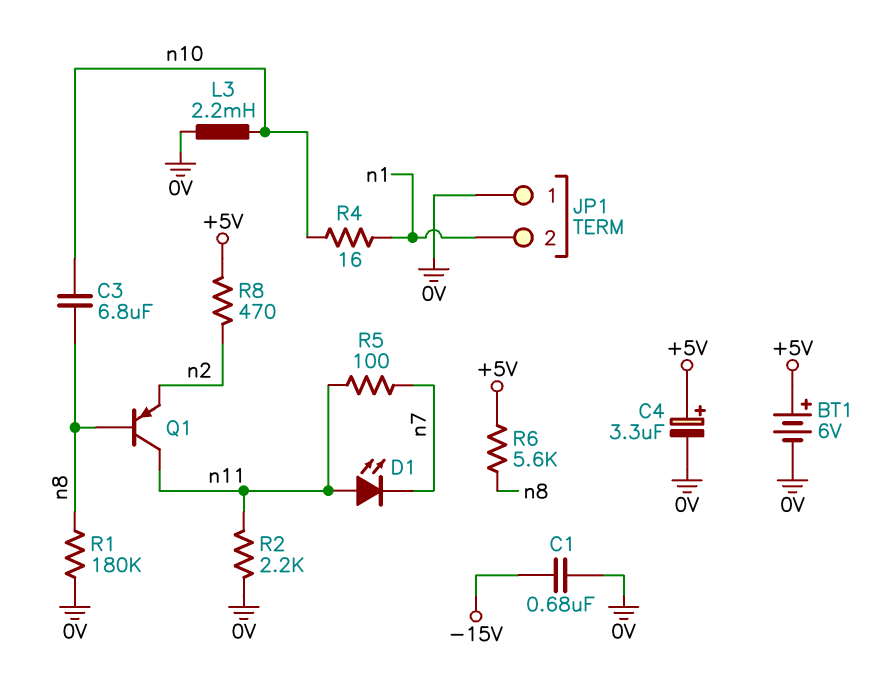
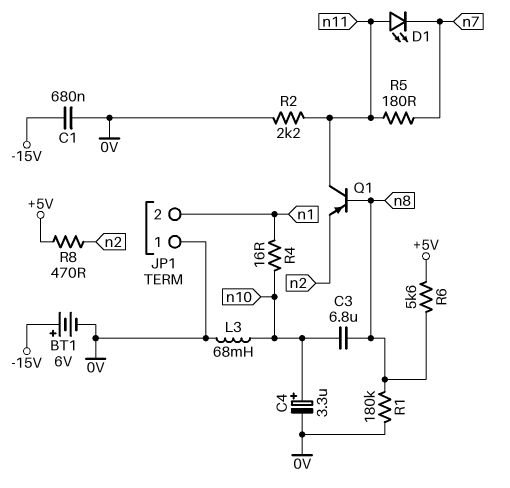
BT1: 6V (plus +5V, minus 0V) -> 6V (plus -15V, minus 0V)
C4: 3.3uF (plus +5V, minus 0V) -> 3.3uF (plus n10, minus 0V)
L3: 2.2mH (0V, n10) -> 68mH (0V, n10)
R5: 100 (n7, n11) -> 180 (n7, n11)

